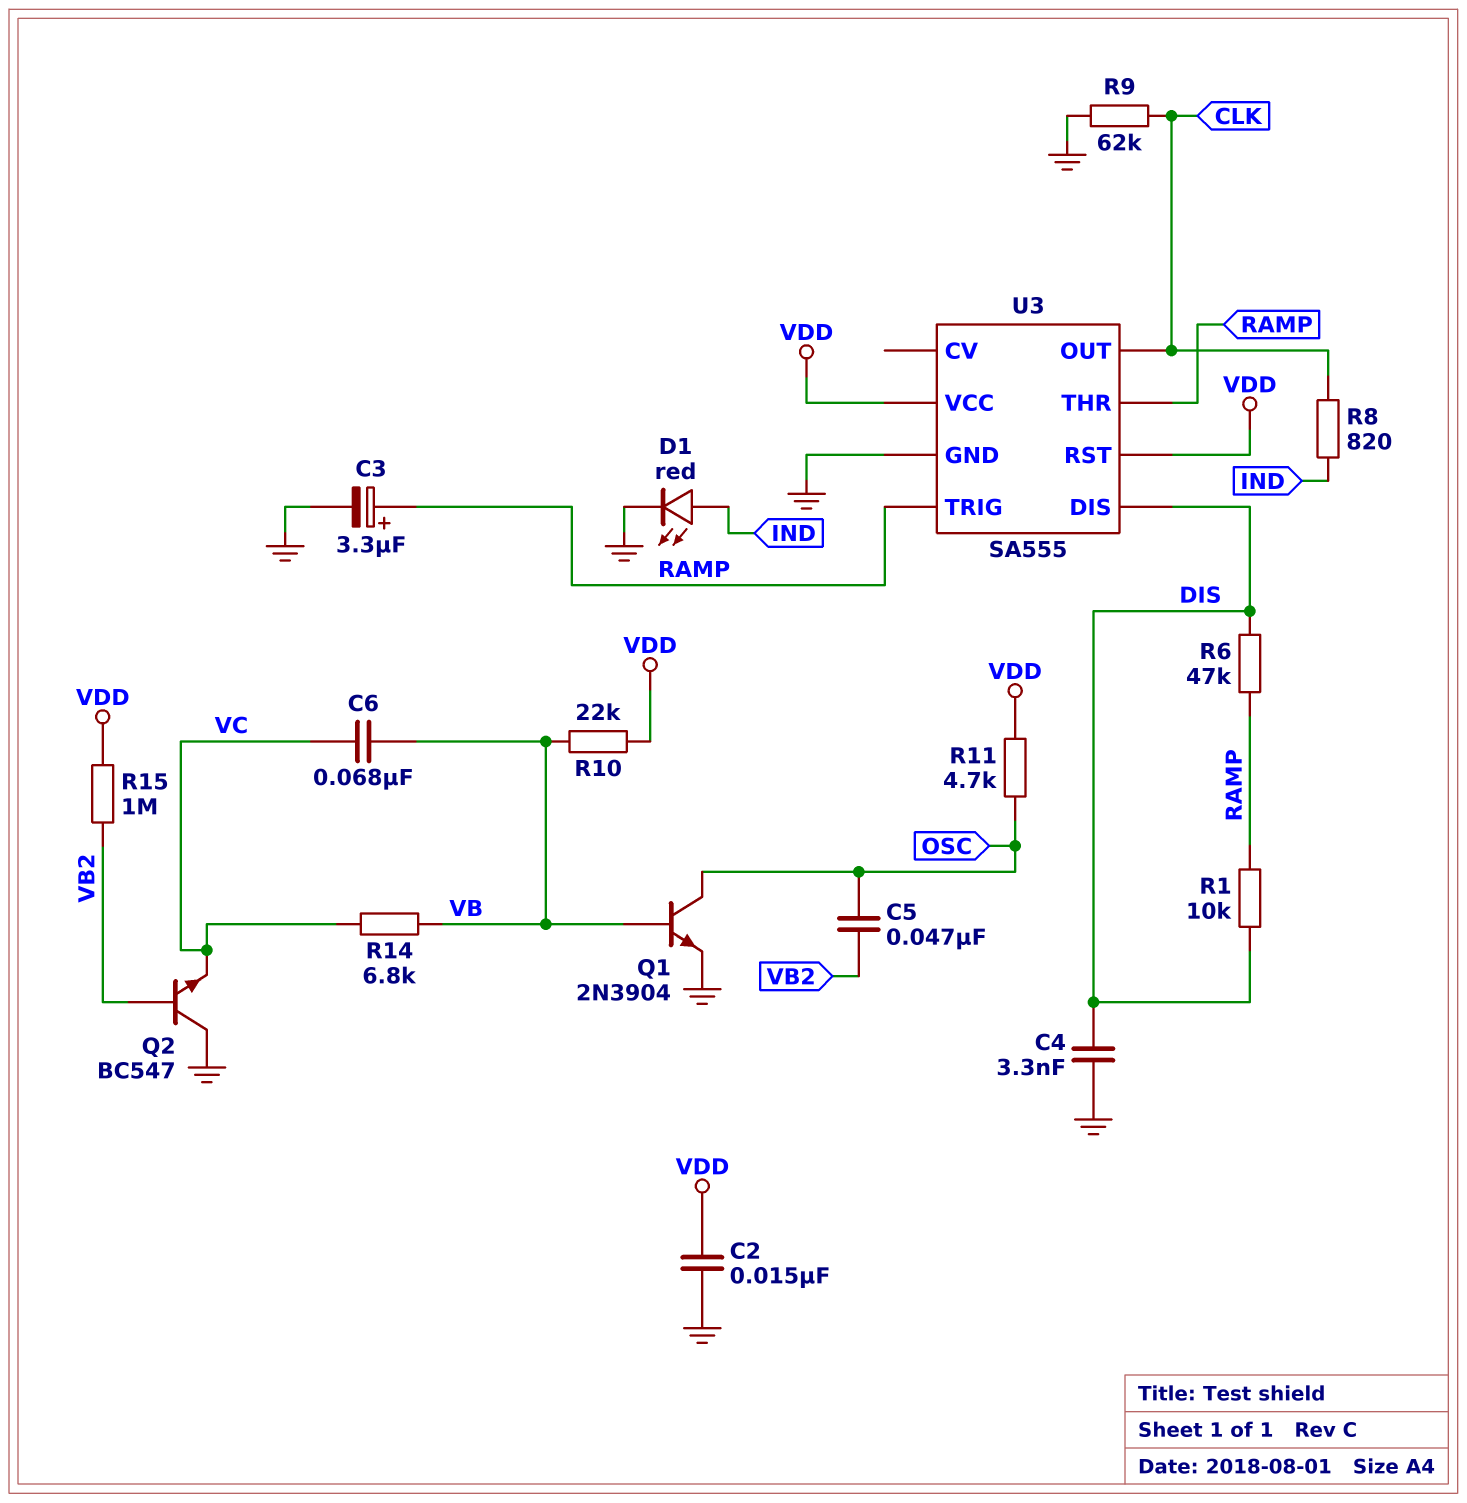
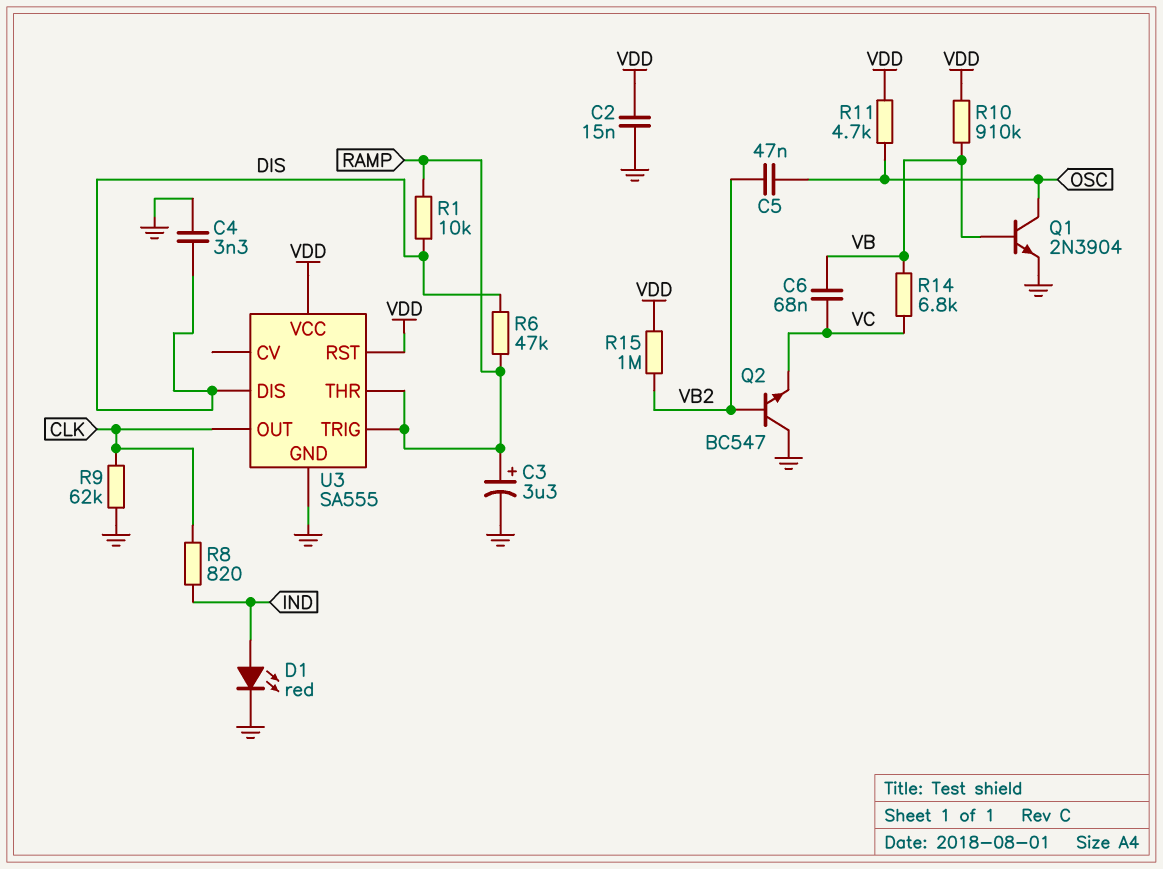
R10: 22k (VB, VDD) -> 910k (VB, VDD)

